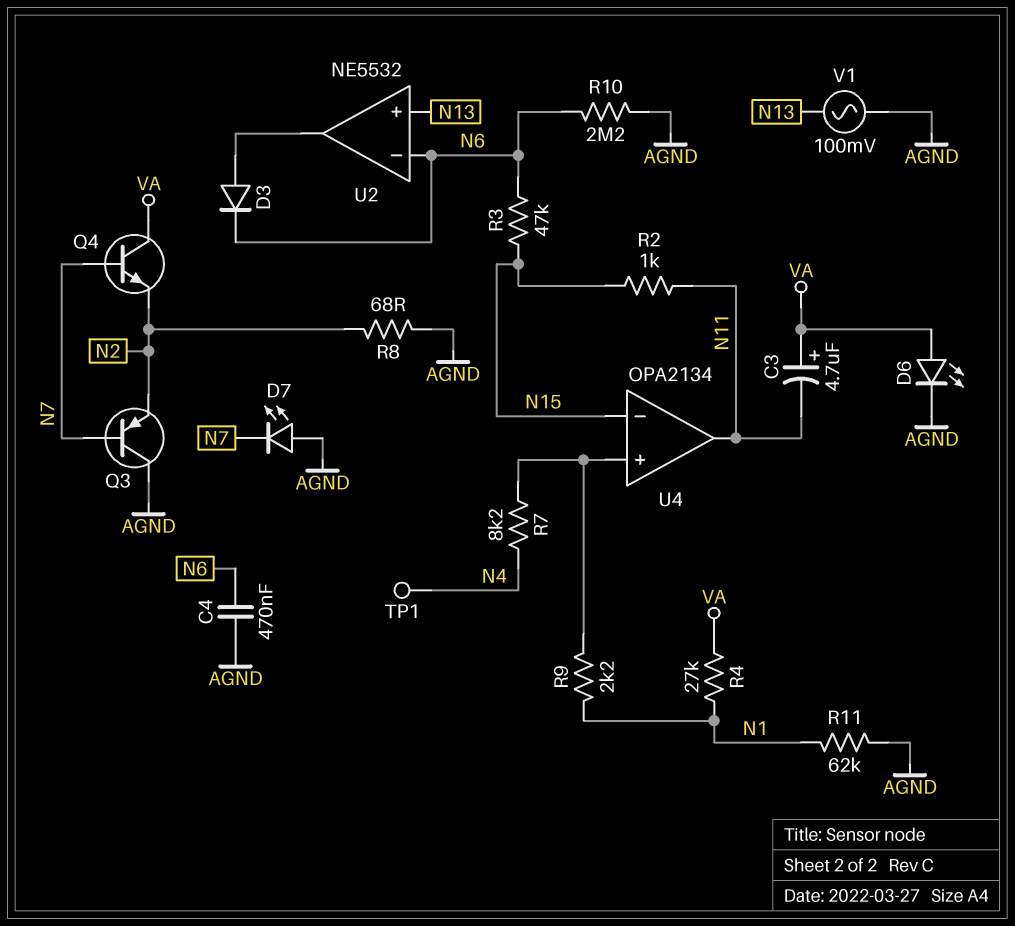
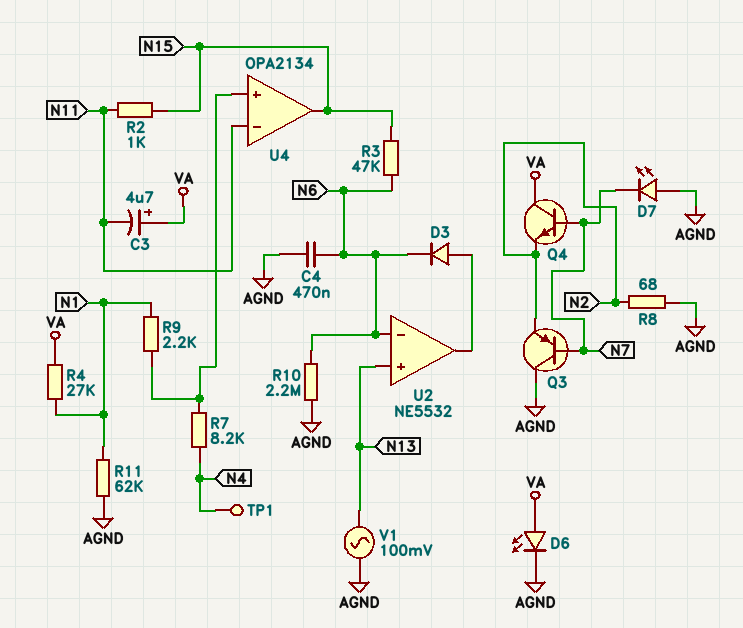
U4 pin in-: N15 -> N11
U4 pin out: N11 -> N15

